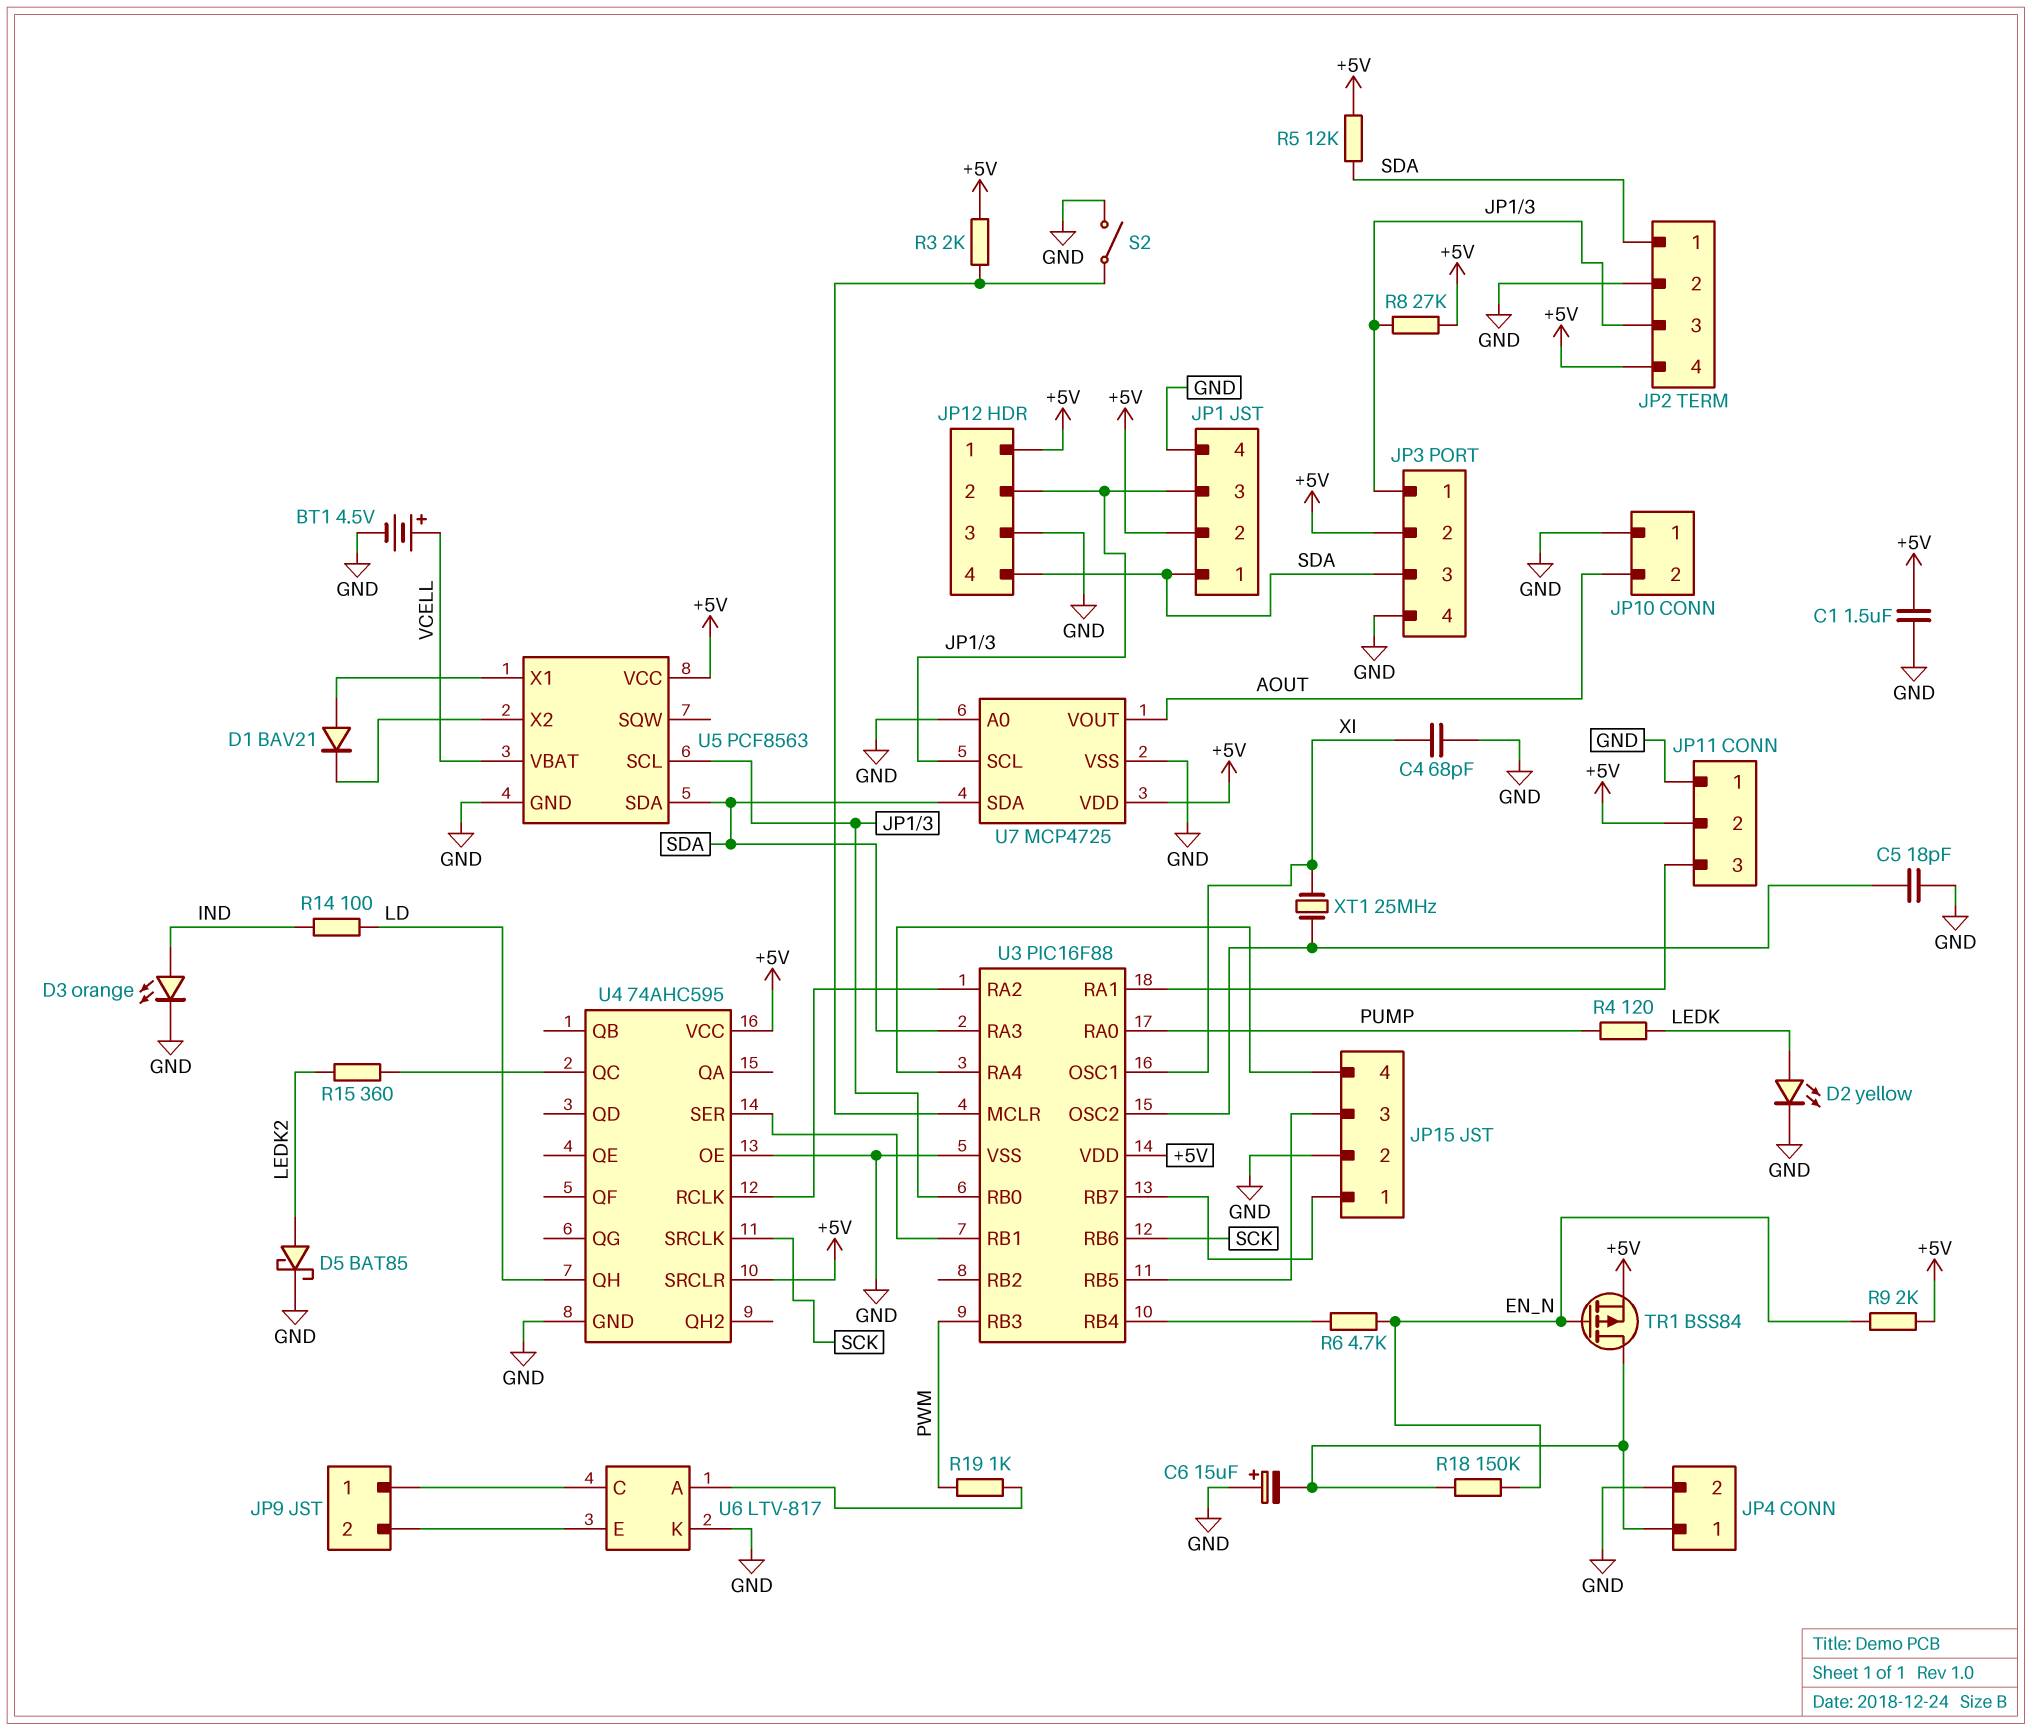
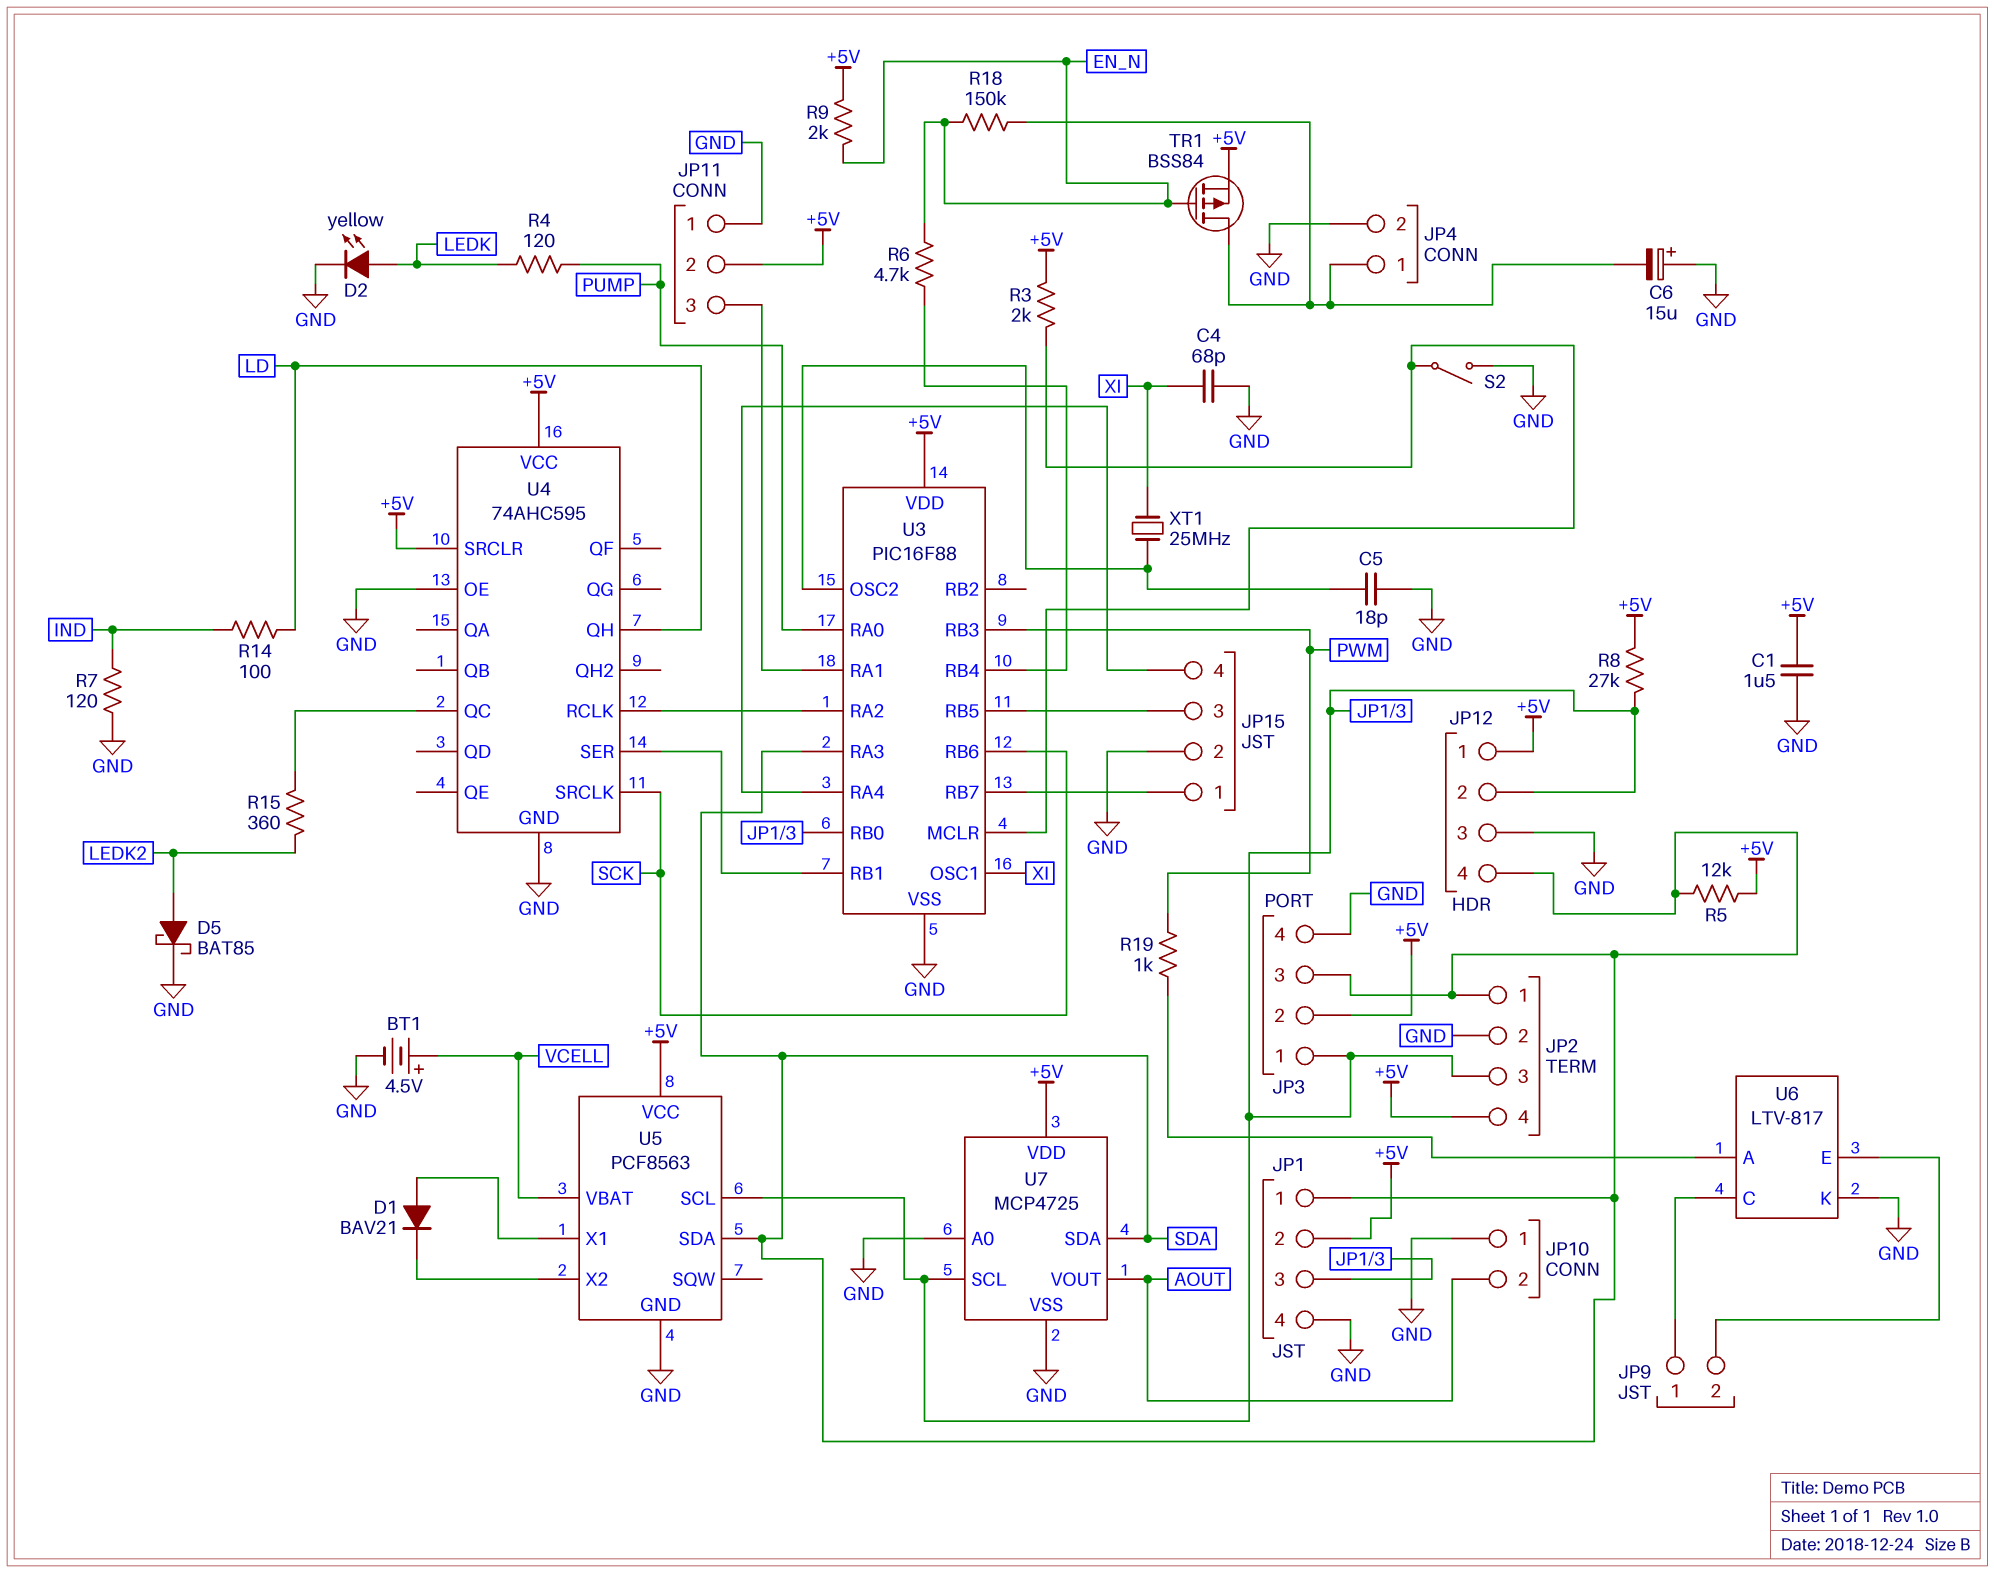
D3: LED orange (A IND, K GND) -> none
R7: none -> 120 (GND, IND)

